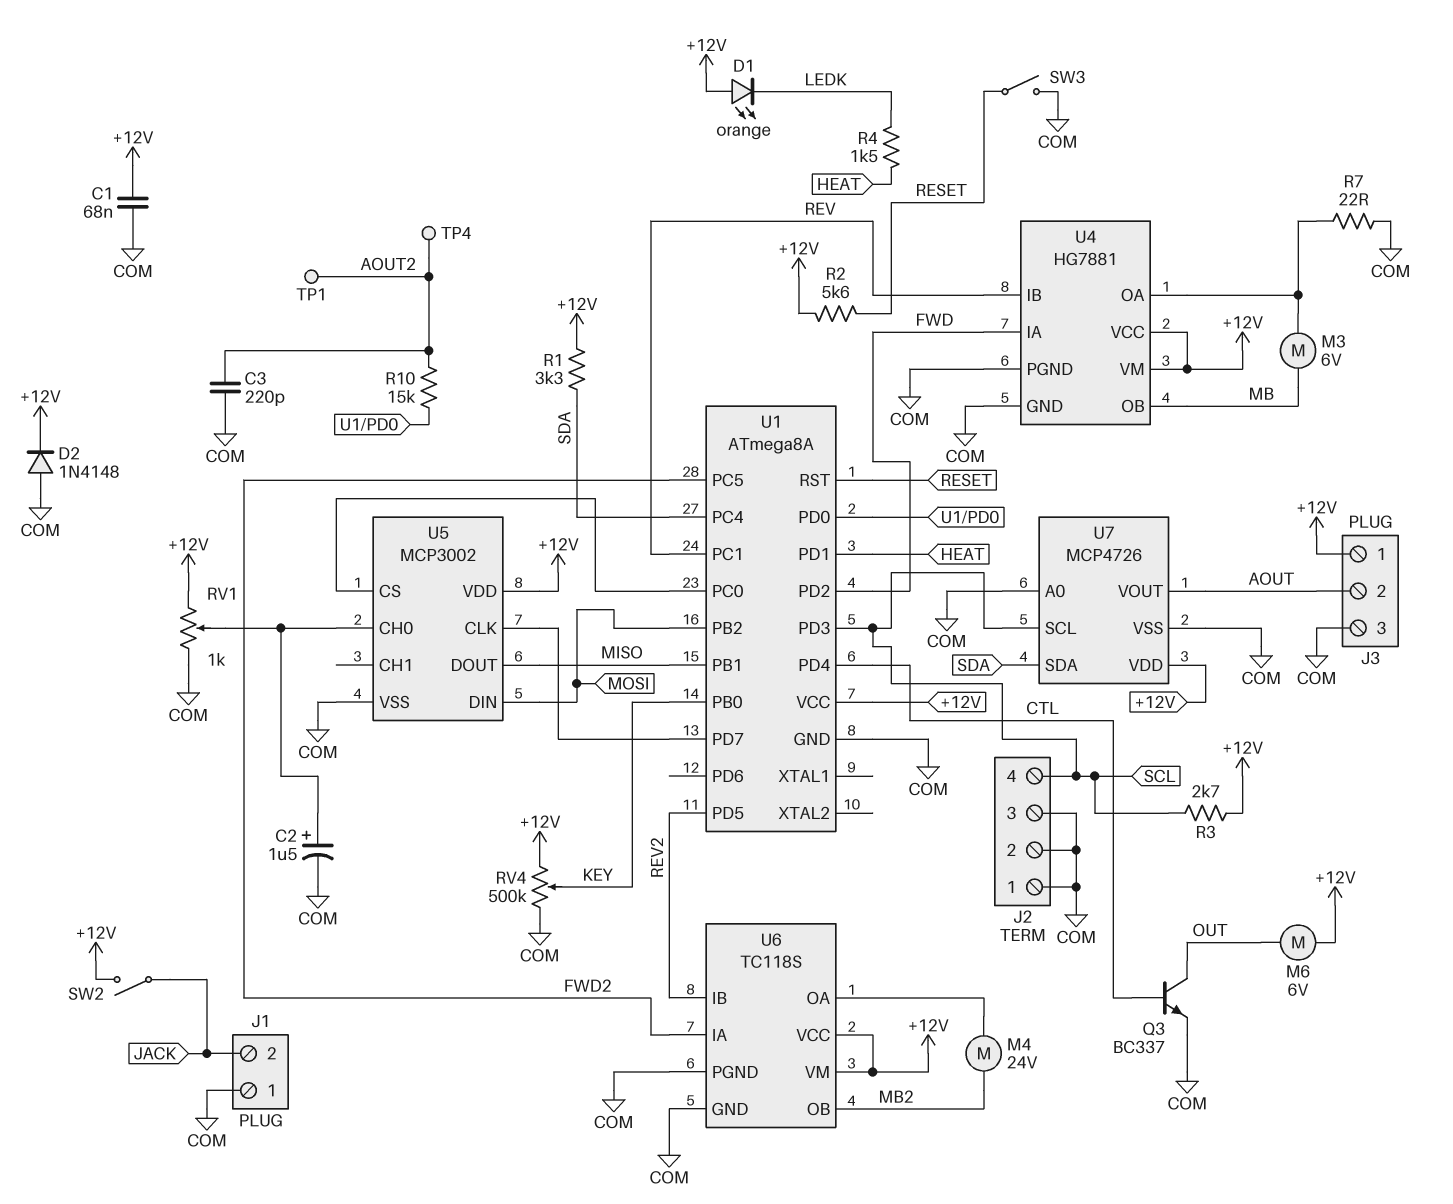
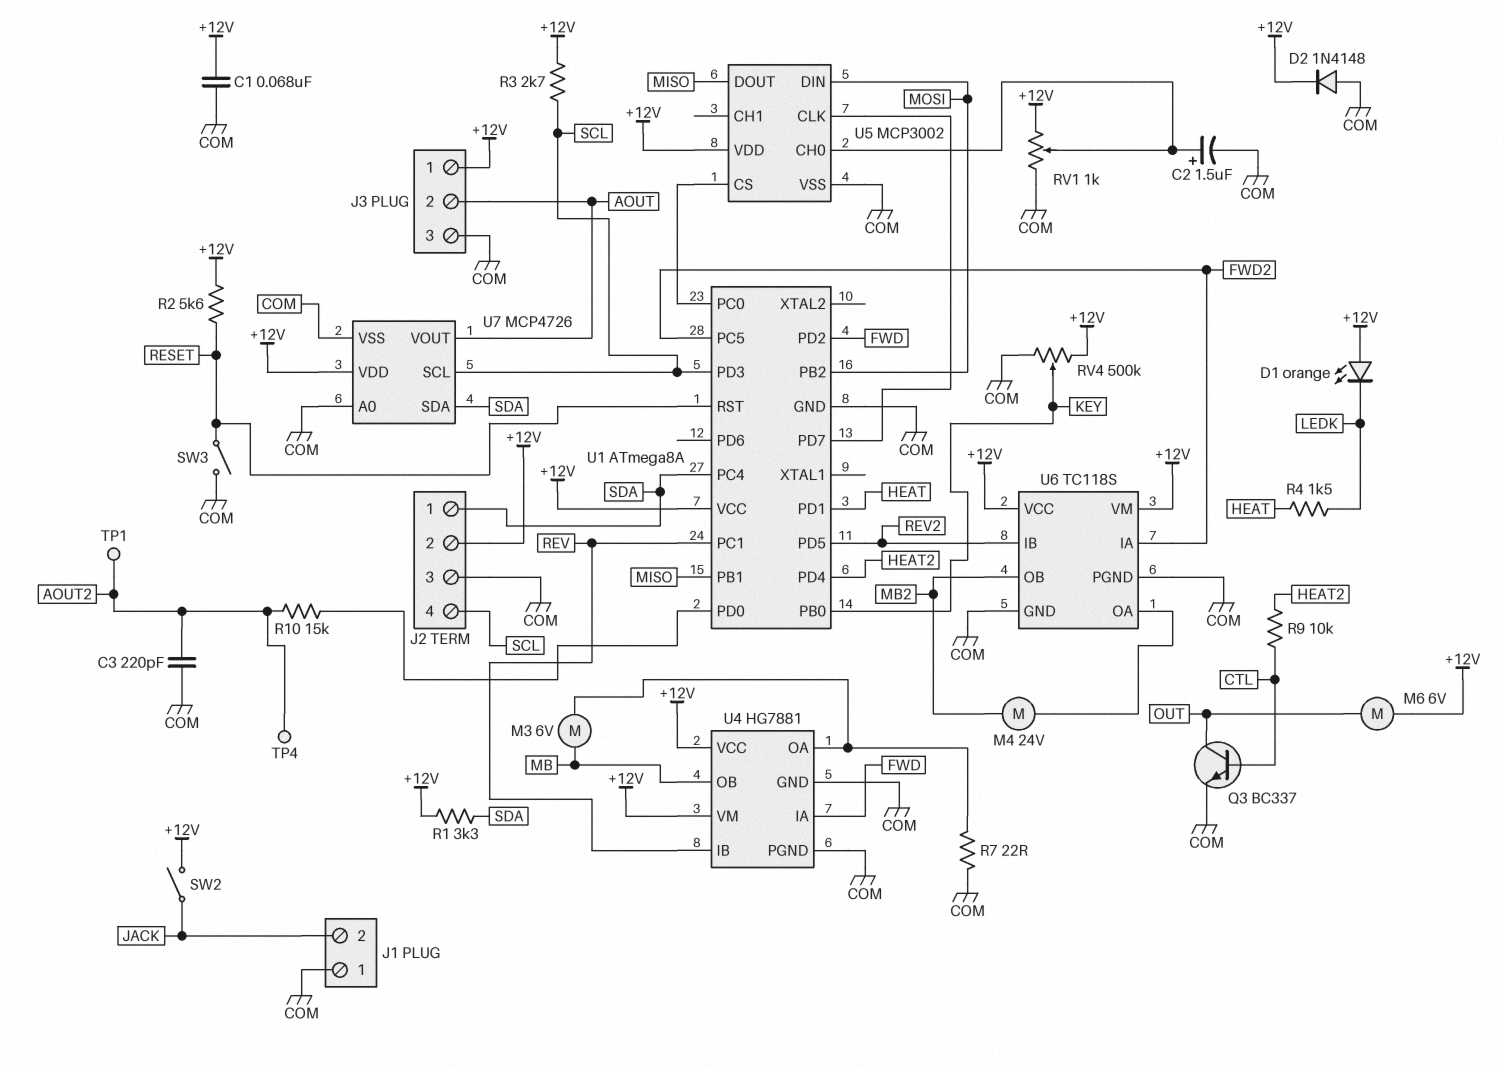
J2 pin 1: COM -> SDA
J2 pin 2: COM -> +12V
R9: none -> 10k (CTL, HEAT2)
U1 pin PD4: CTL -> HEAT2

